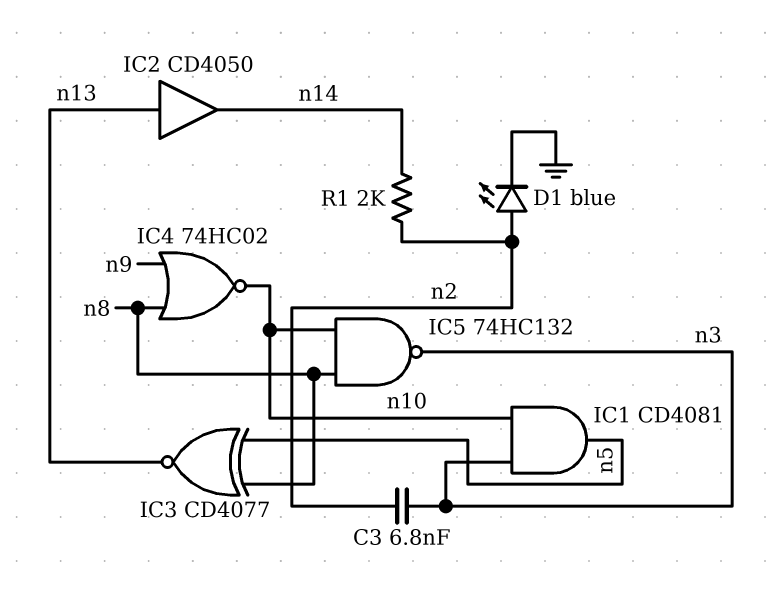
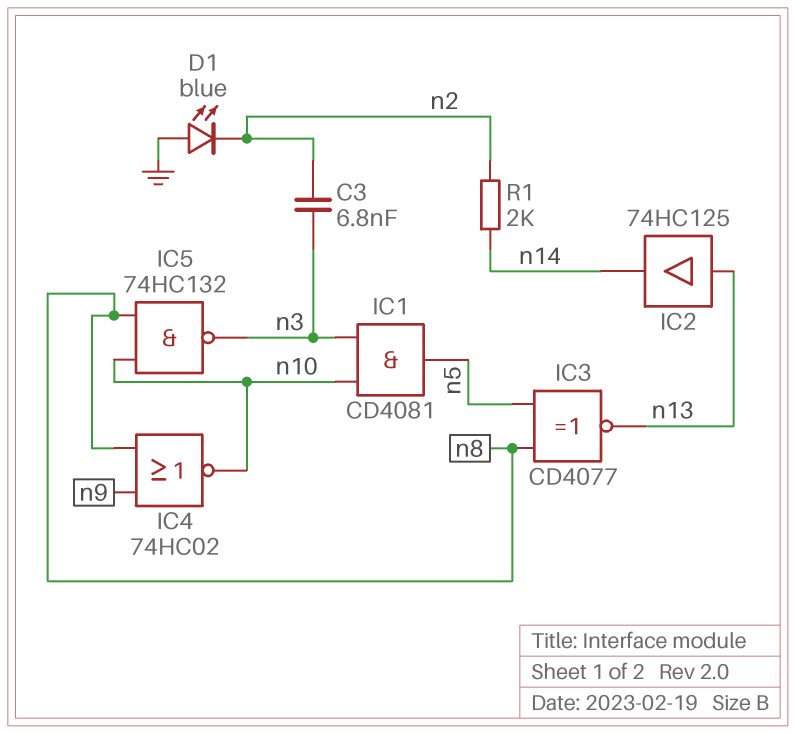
D1: LED blue (A n2, K GND) -> LED blue (A GND, K n2)
IC2: buffer CD4050 (in n13, out n14) -> buffer 74HC125 (in n13, out n14)

